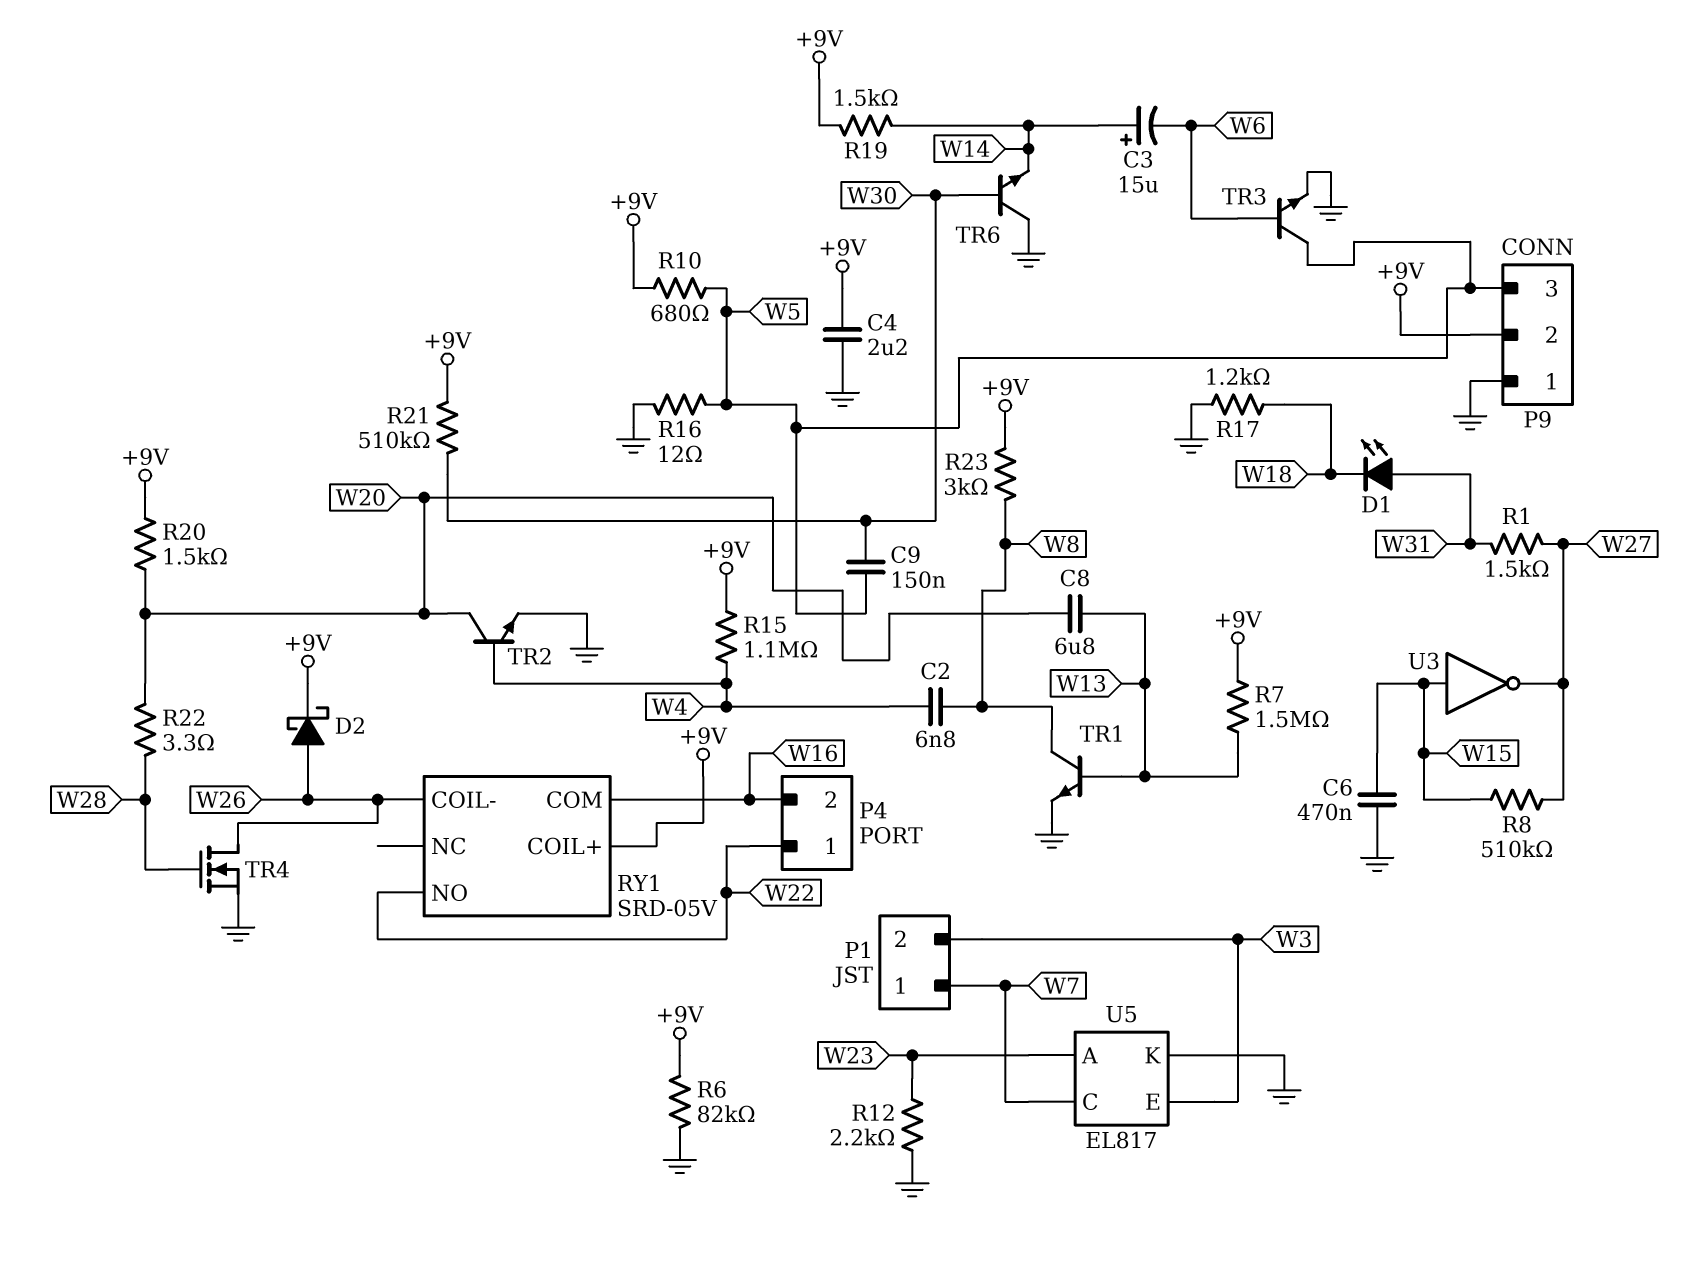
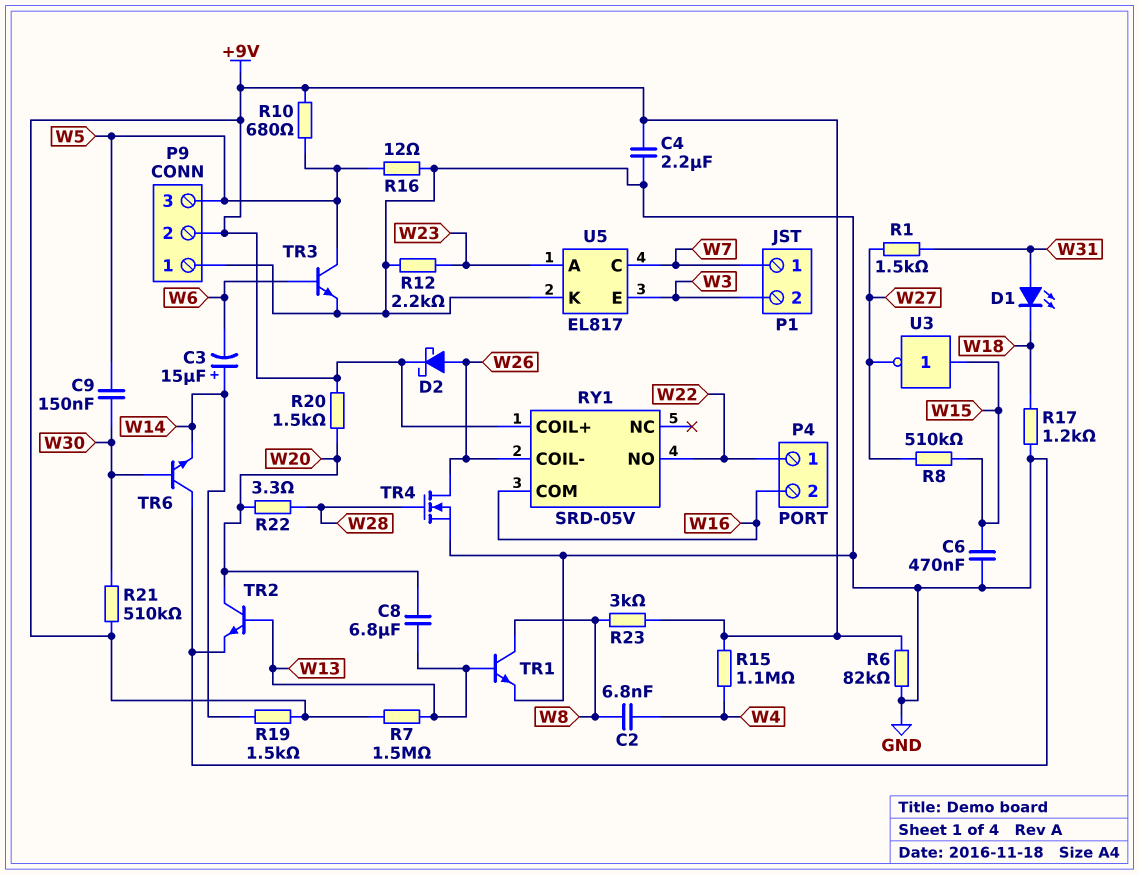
TR2: NPN (B W4, C W20, E GND) -> NPN (B W13, C W20, E GND)

